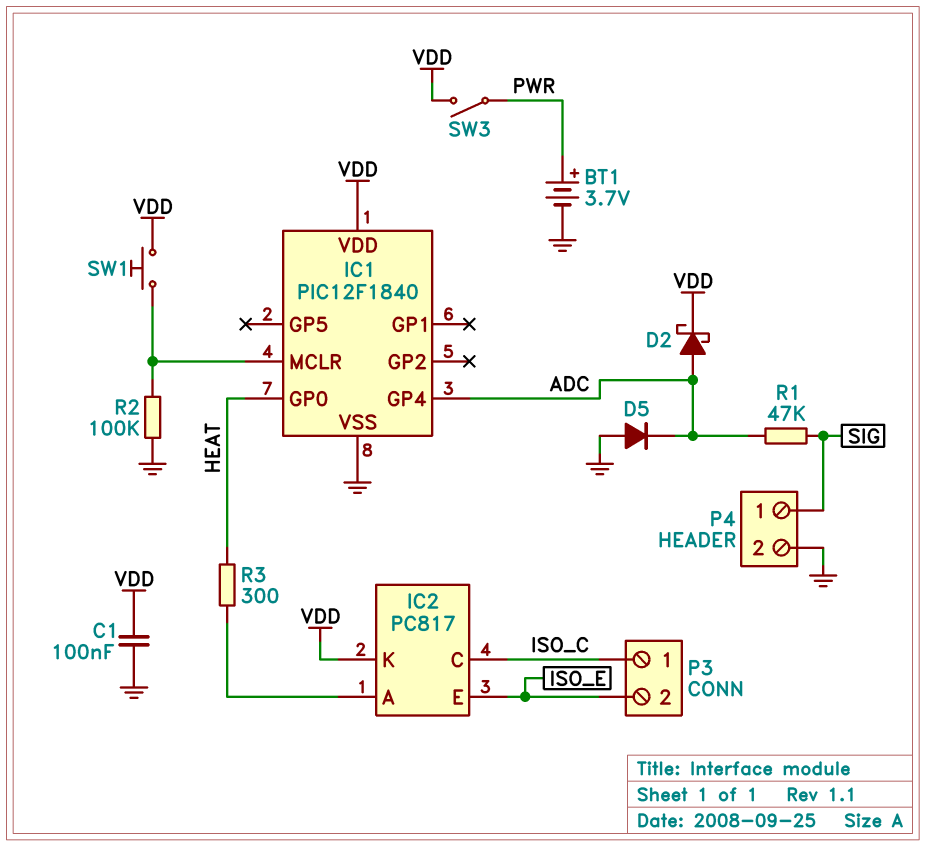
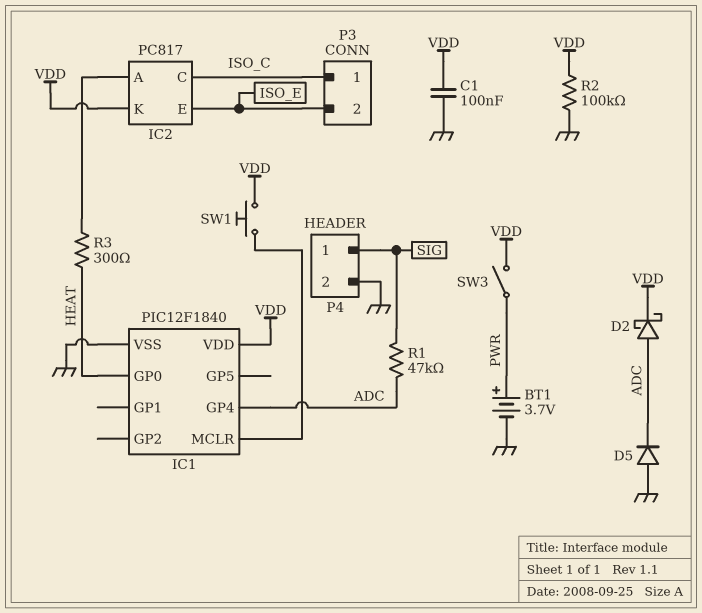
R2: 100k (GND, IC1/MCLR) -> 100k (GND, VDD)

